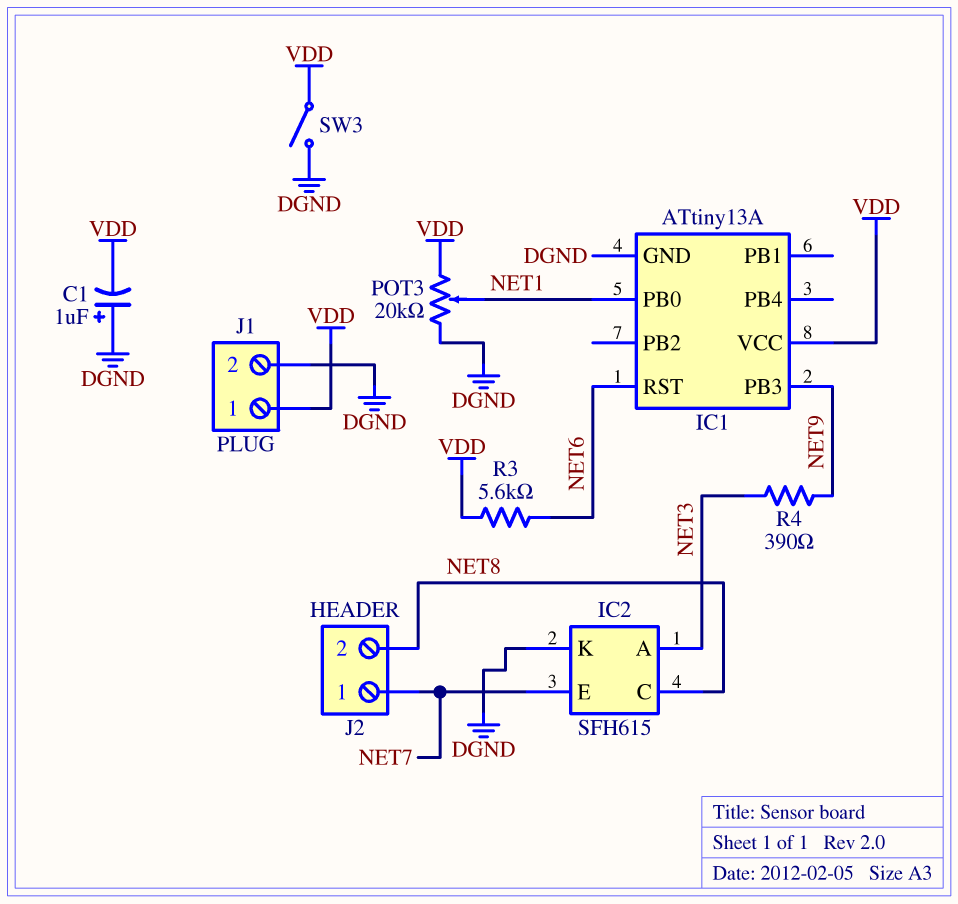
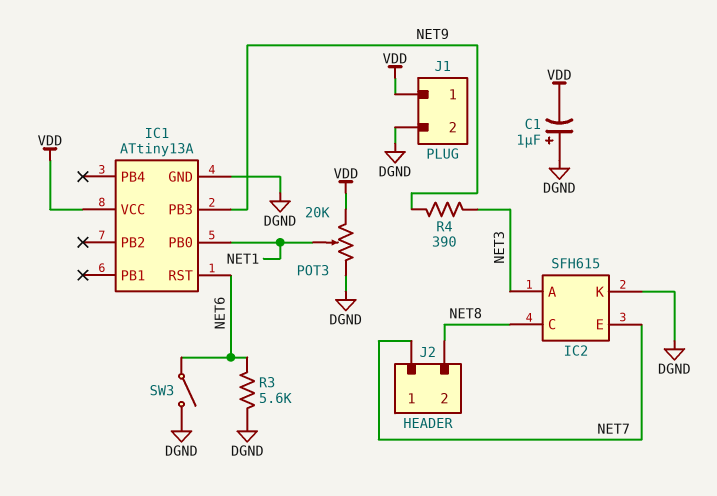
R3: 5.6k (NET6, VDD) -> 5.6k (DGND, NET6)
SW3: switch (DGND, VDD) -> switch (DGND, NET6)

